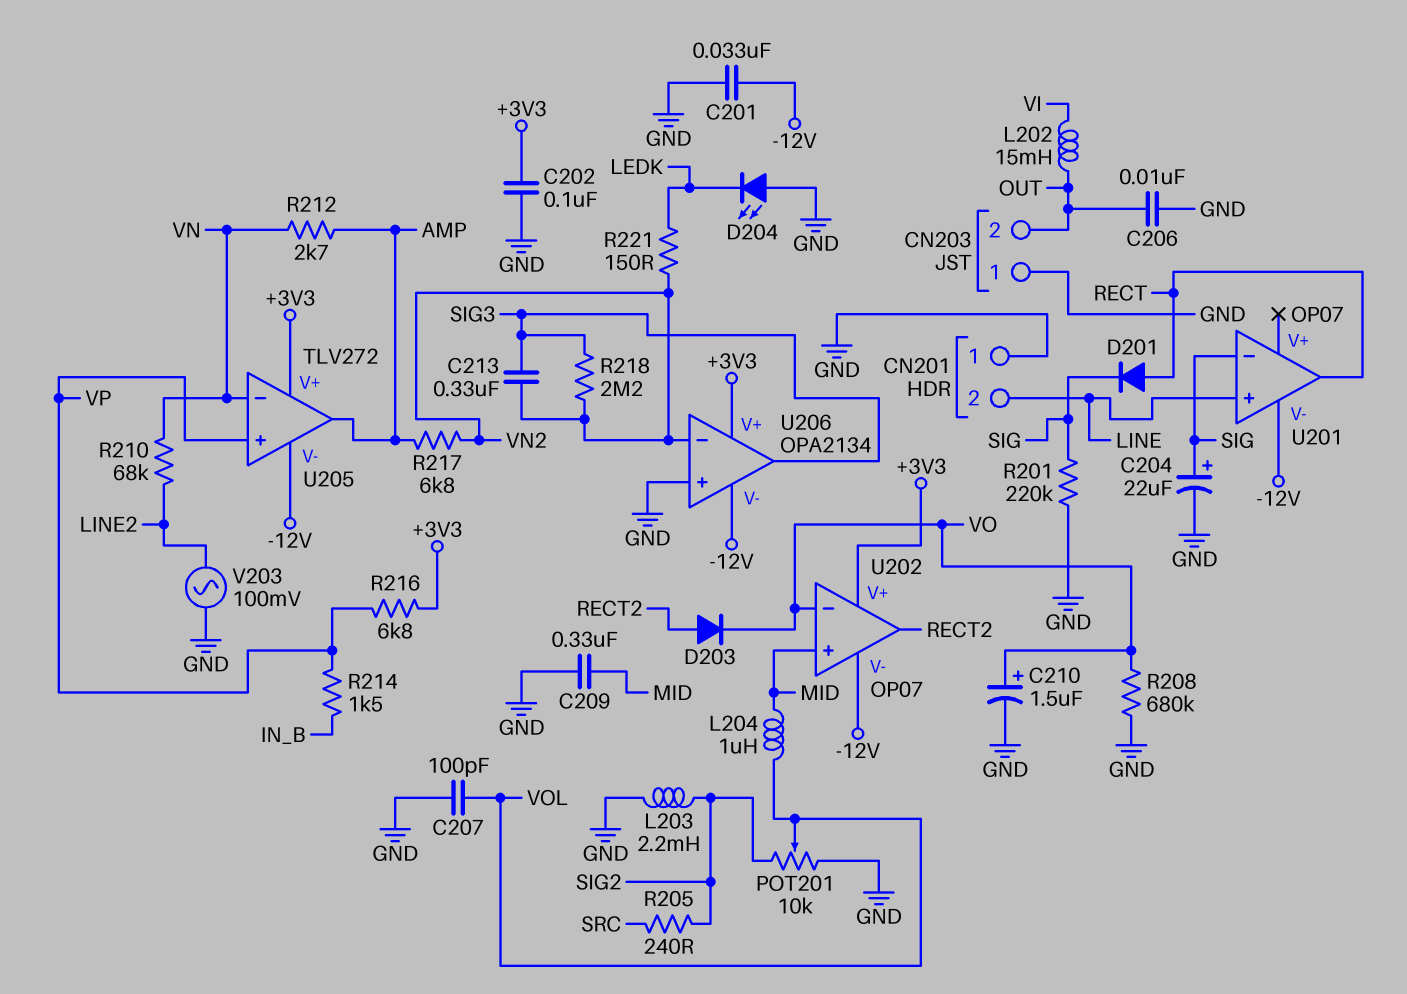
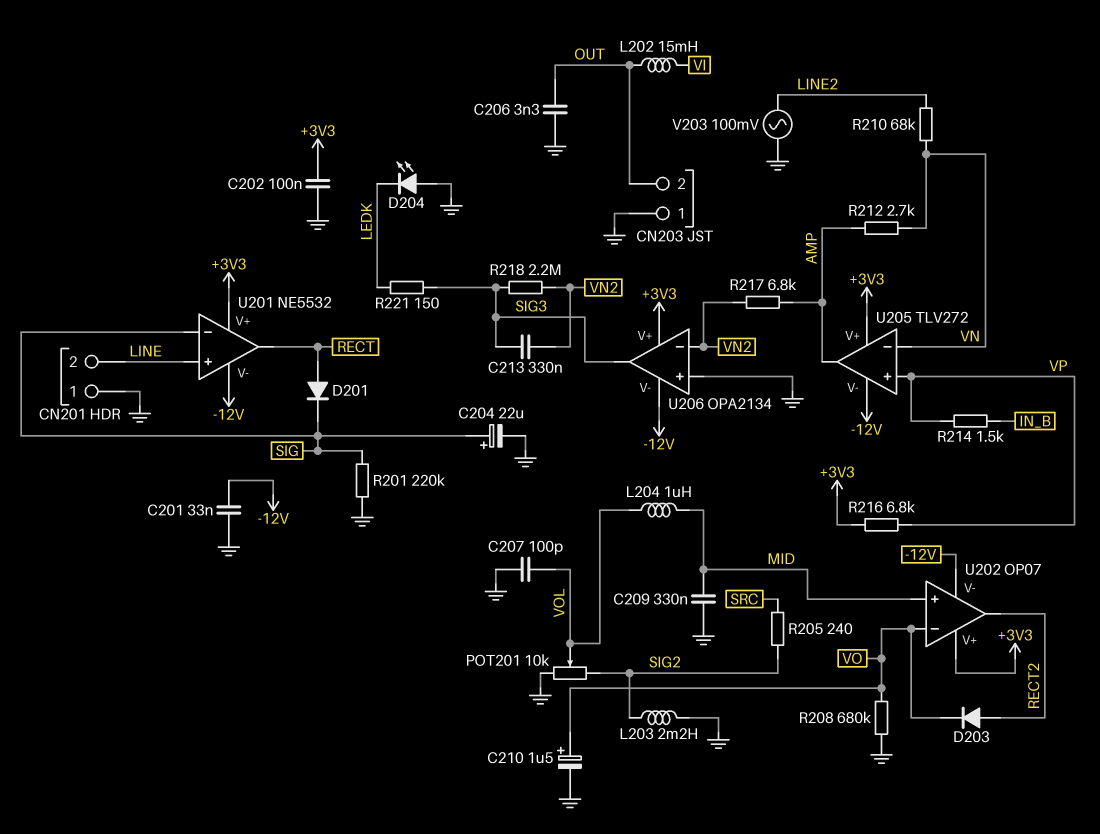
C206: 10nF (GND, OUT) -> 3.3nF (GND, OUT)
R221: 150 (LEDK, VN2) -> 150 (LEDK, SIG3)
U201: OP07 -> NE5532
U201 pin V+: none -> +3V3

